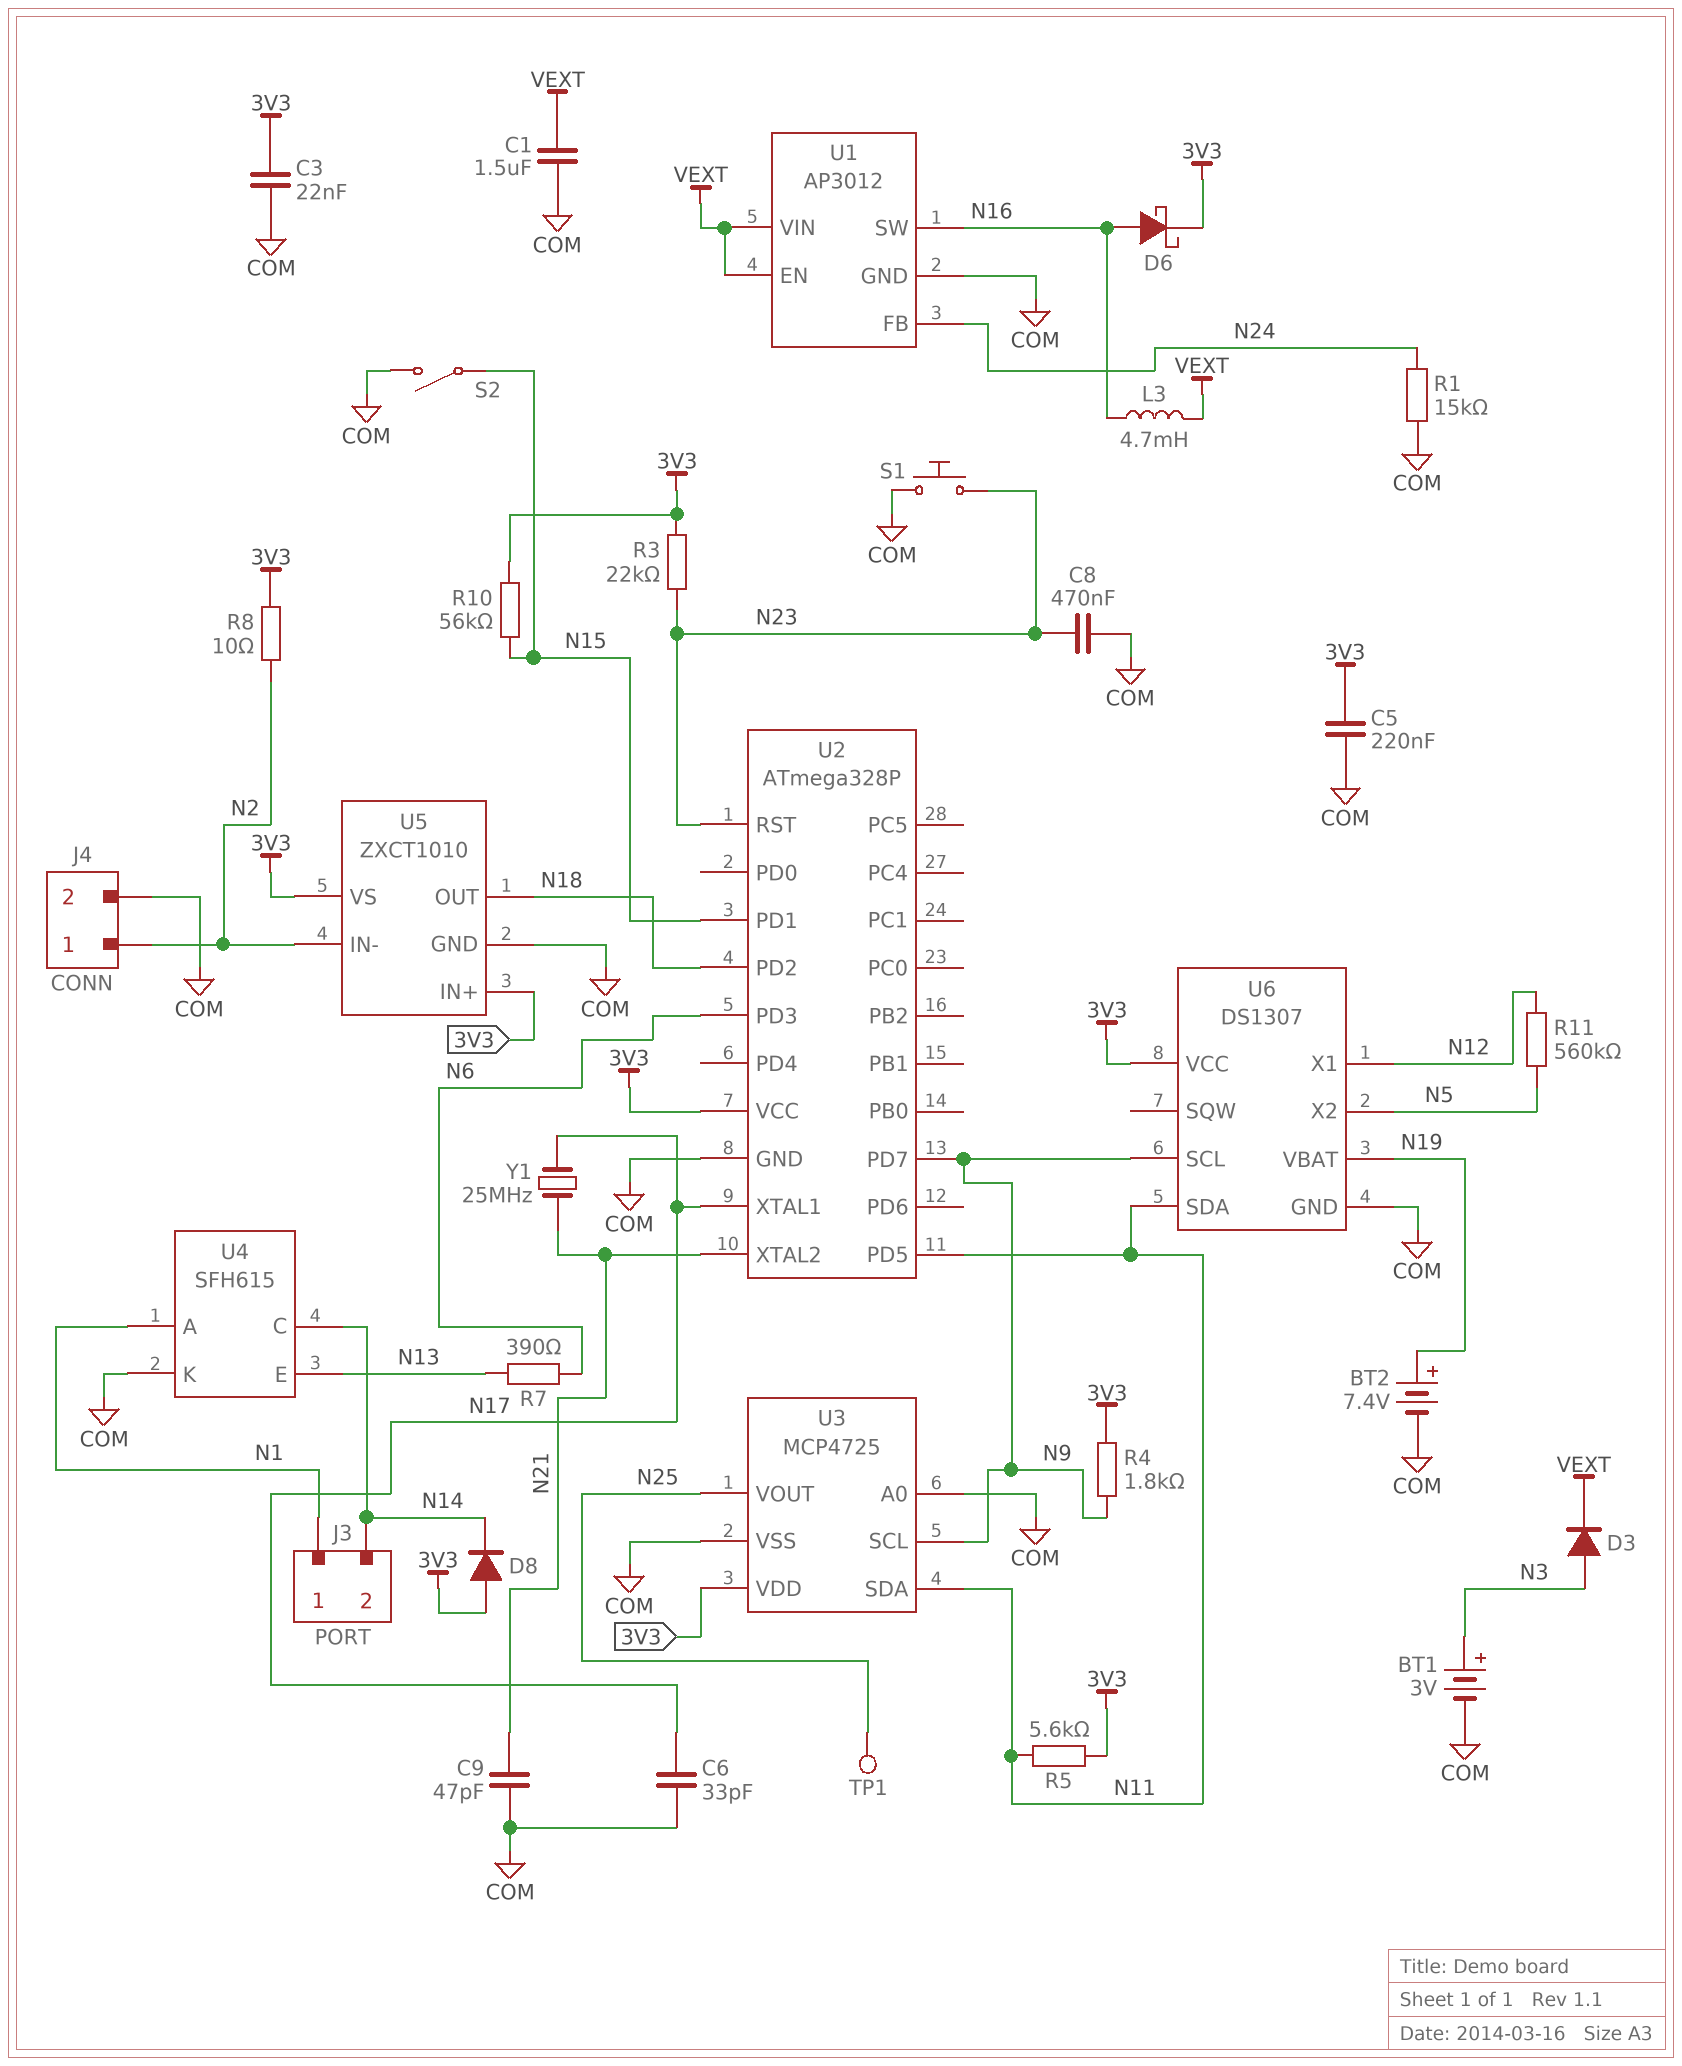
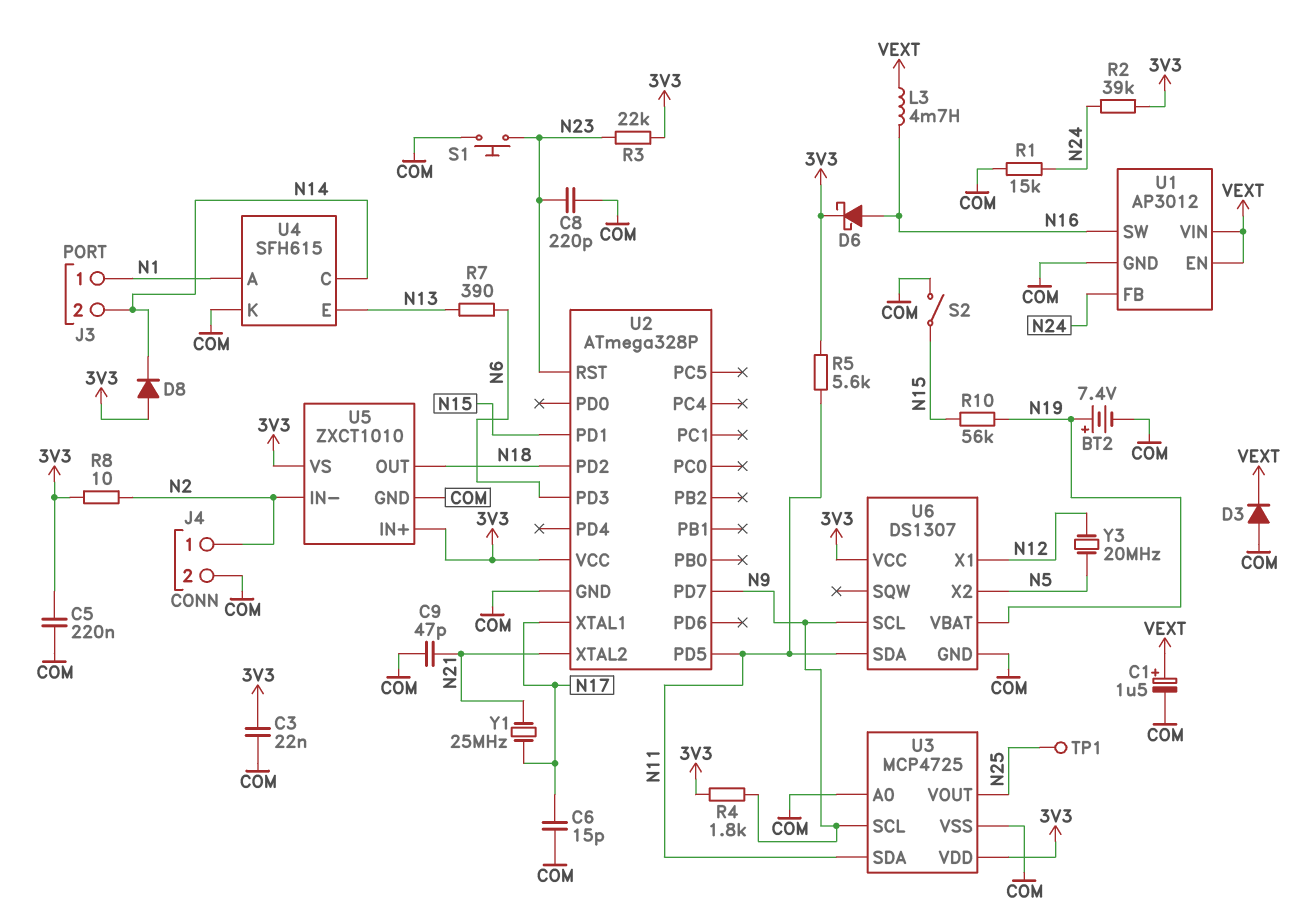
BT1: 3V (plus N3, minus COM) -> none
C1: 1.5uF (COM, VEXT) -> 1.5uF (plus VEXT, minus COM)
C6: 33pF (COM, N17) -> 15pF (COM, N17)
C8: 470nF (COM, N23) -> 220pF (COM, N23)
D3: diode (A N3, K VEXT) -> diode (A COM, K VEXT)
R2: none -> 39k (3V3, N24)
R10: 56k (3V3, N15) -> 56k (N15, N19)
R11: 560k (N5, N12) -> none
Y3: none -> 20MHz (N5, N12)

